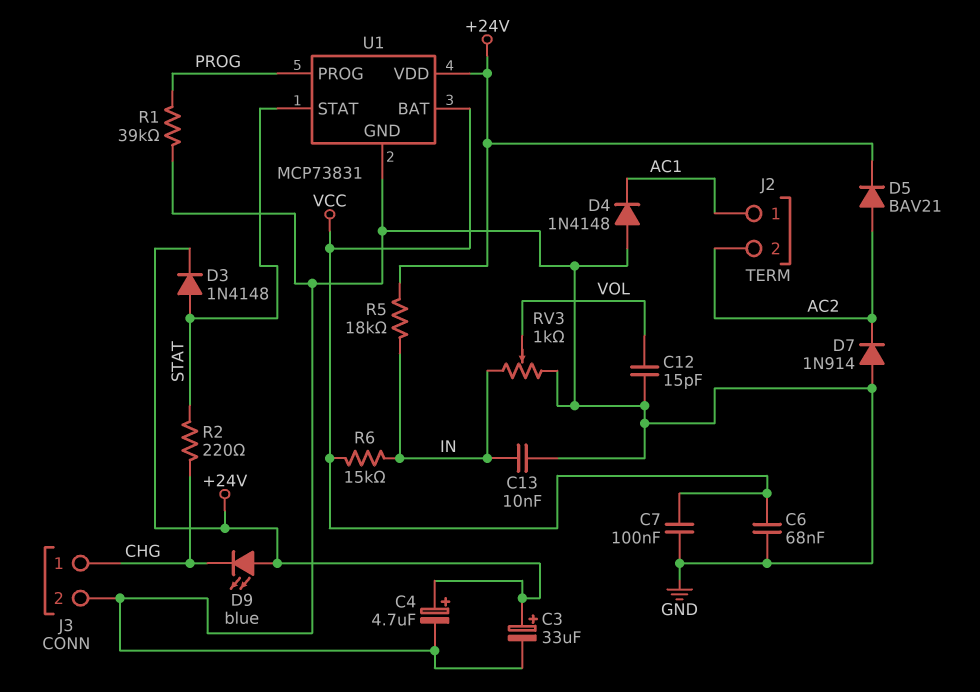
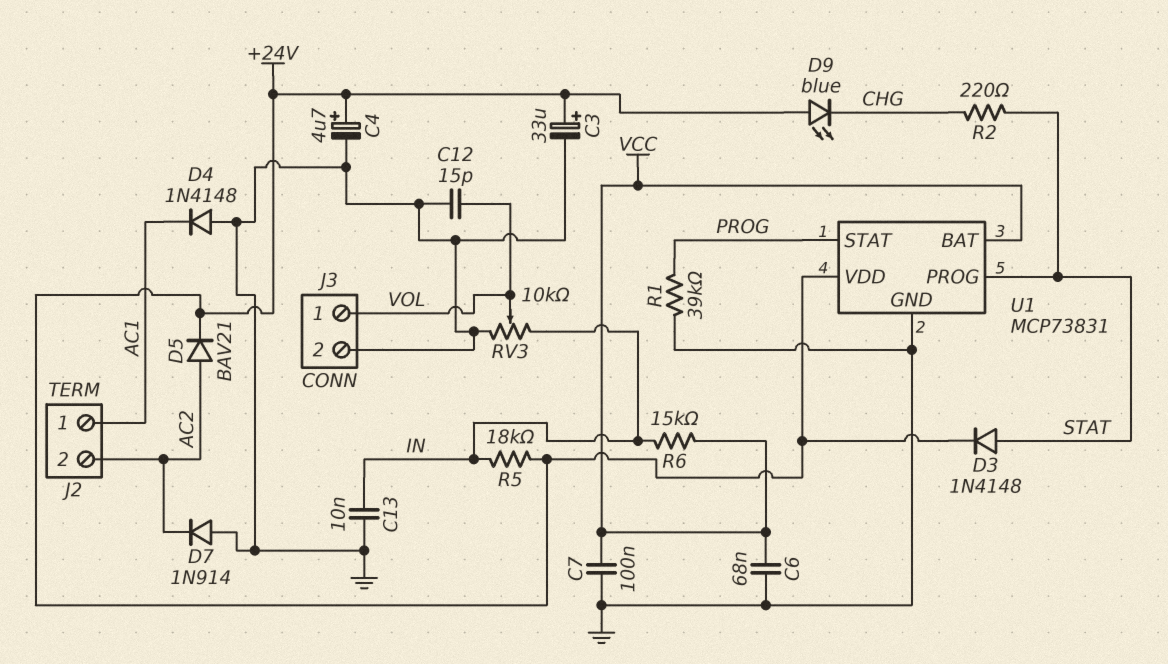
J3 pin 1: CHG -> VOL
RV3: 1k (GND, IN, wiper VOL) -> 10k (GND, IN, wiper VOL)
U1 pin PROG: PROG -> STAT
U1 pin STAT: STAT -> PROG

